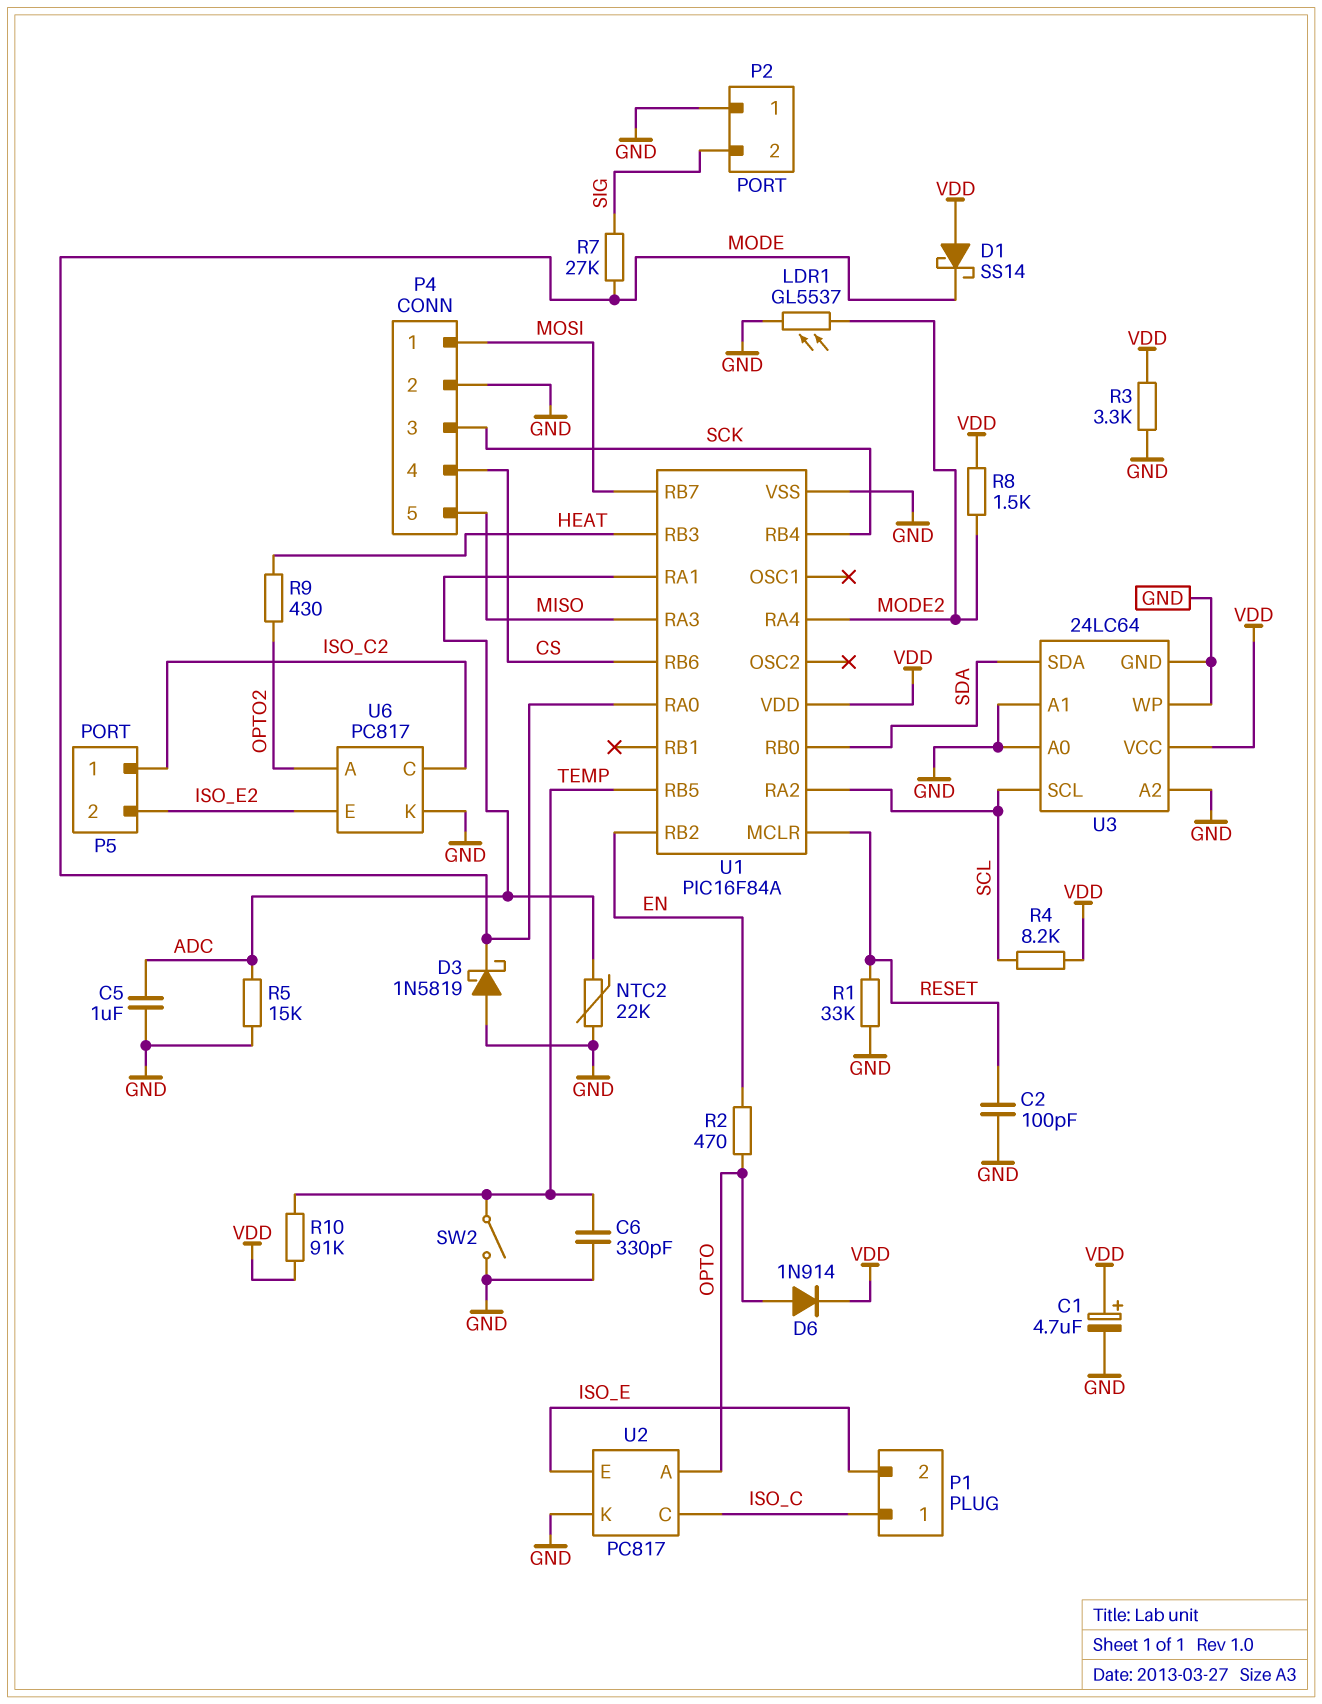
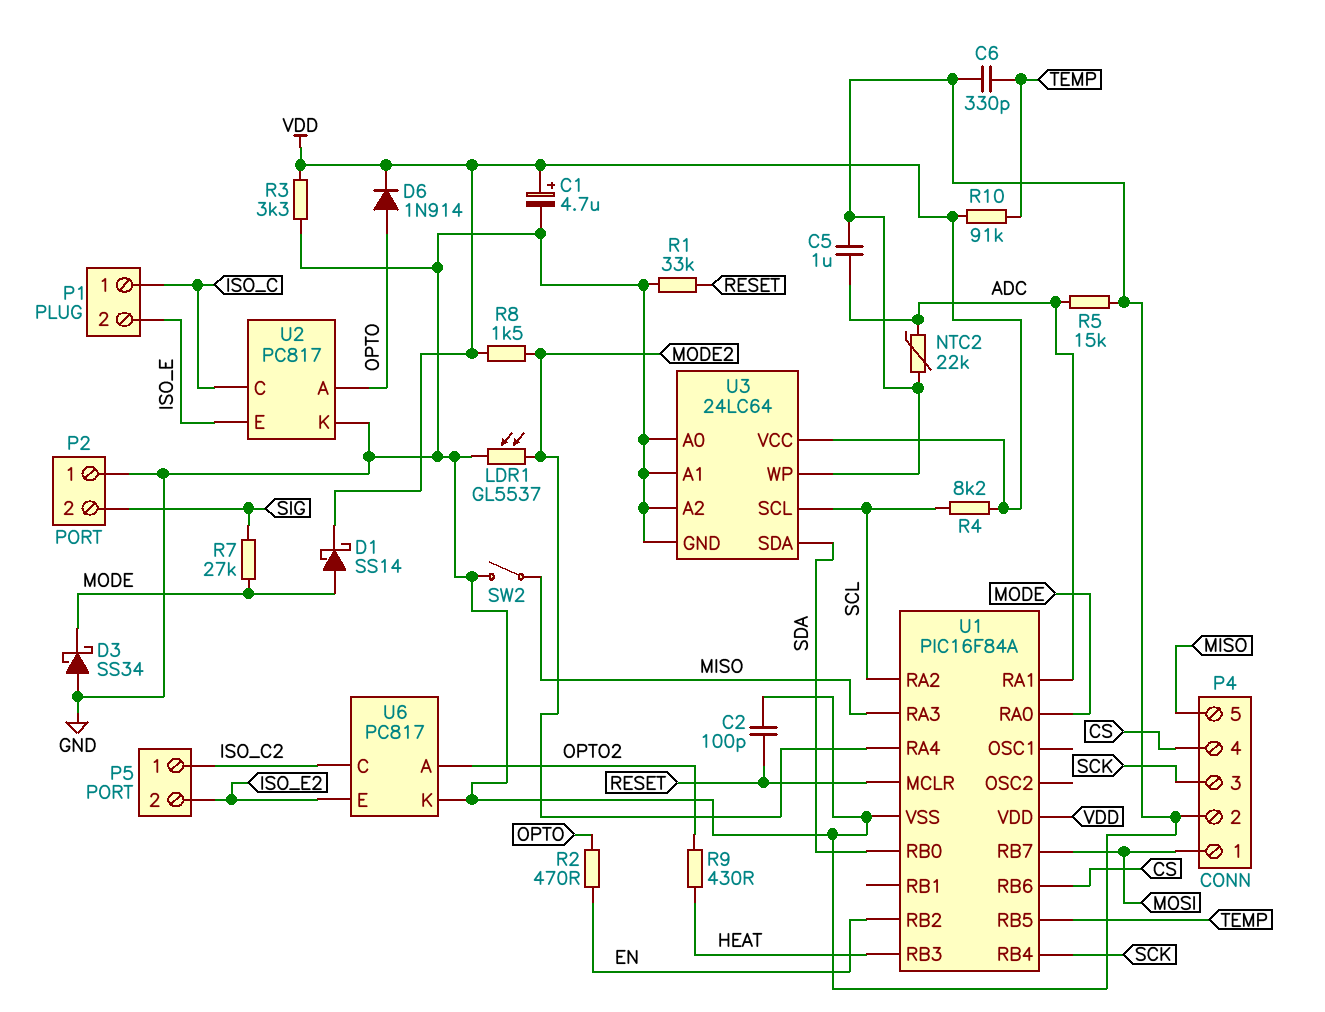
D1: schottky SS14 (A VDD, K MODE) -> schottky SS14 (A MODE, K VDD)
D3: schottky 1N5819 (A GND, K MODE) -> schottky SS34 (A GND, K MODE)
SW2: switch (GND, TEMP) -> switch (GND, MISO)

